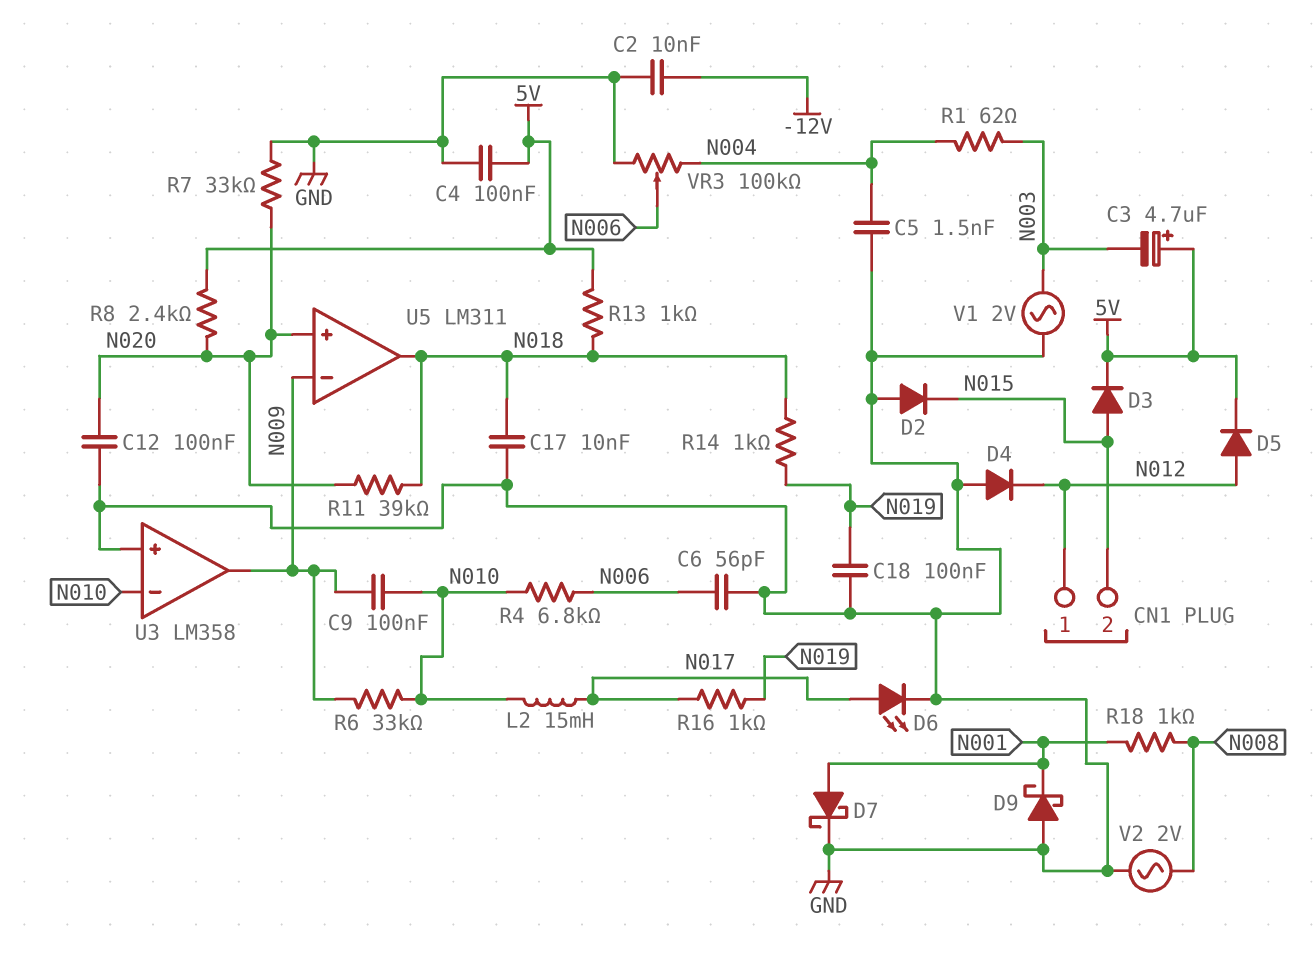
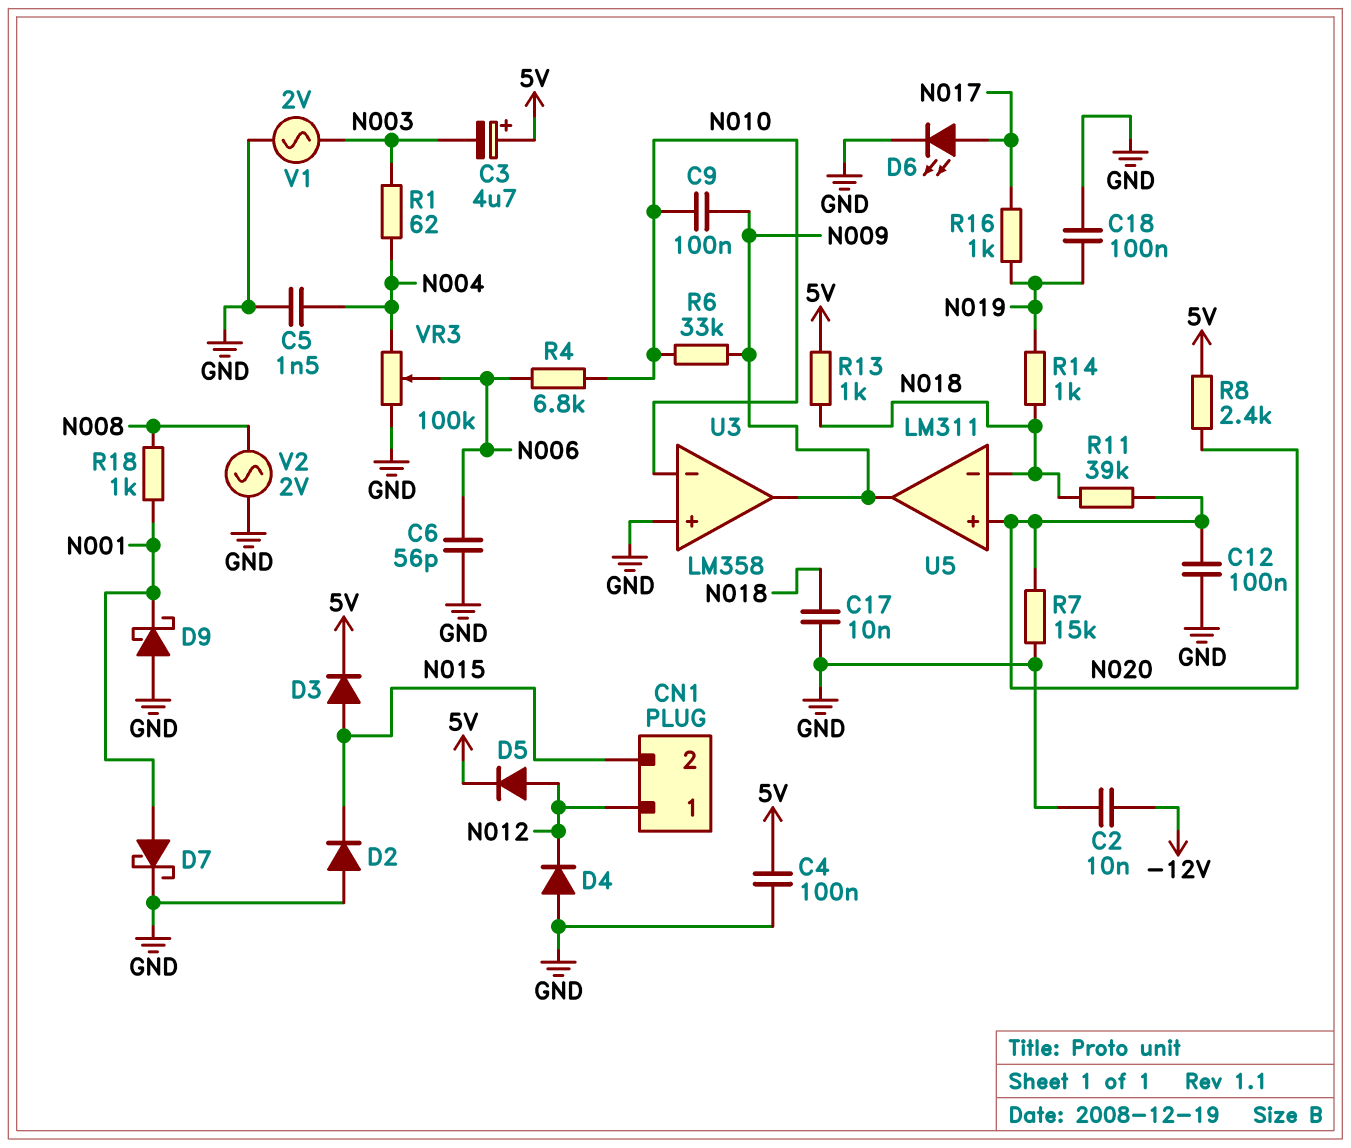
L2: 15mH (N010, N017) -> none
R7: 33k (GND, N020) -> 15k (GND, N020)
U5 pin in-: N009 -> N018
U5 pin out: N018 -> N009

